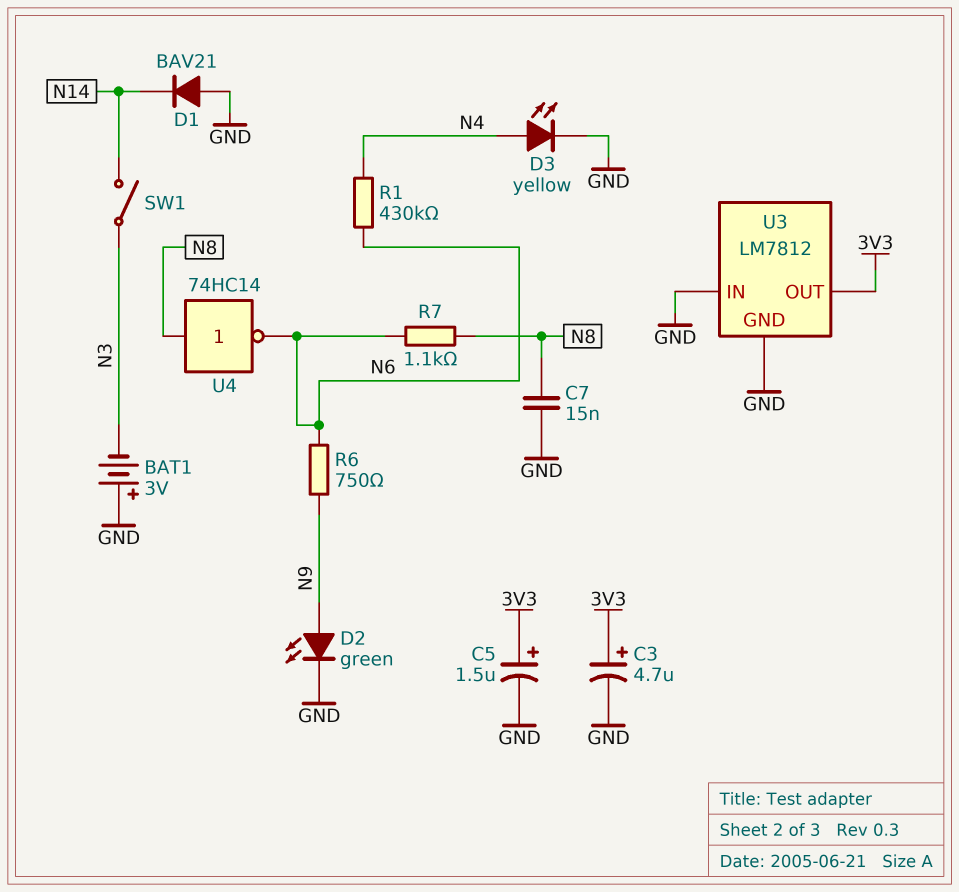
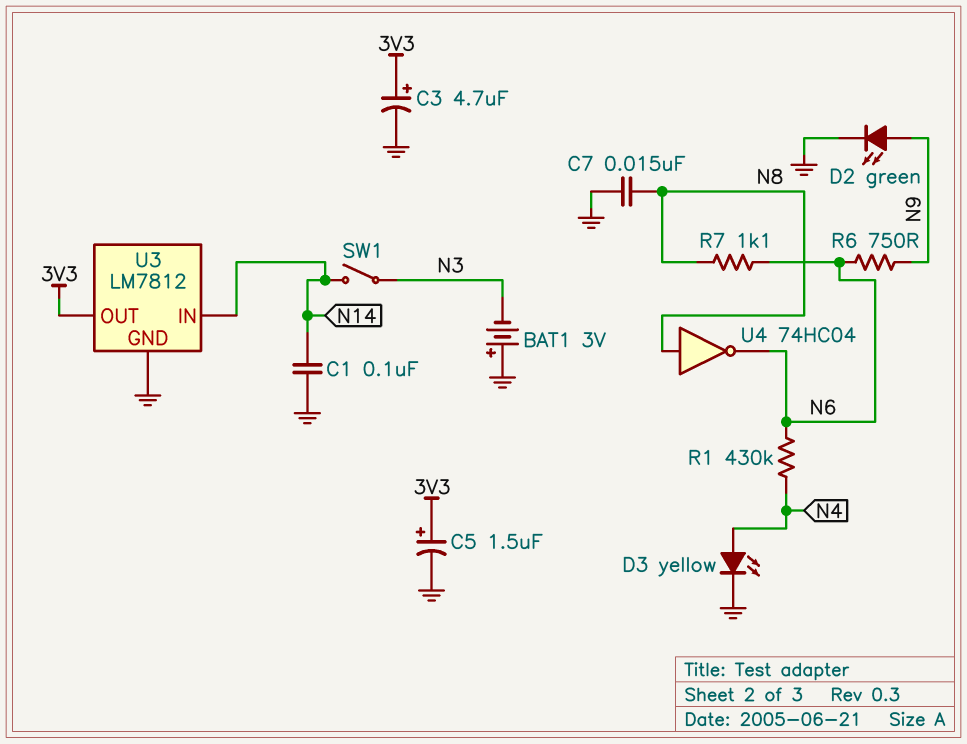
C1: none -> 100nF (GND, N14)
D1: diode BAV21 (A GND, K N14) -> none
U3 pin IN: GND -> N14
U4: NOT 74HC14 (in N8, out N6) -> NOT 74HC04 (in N8, out N6)

